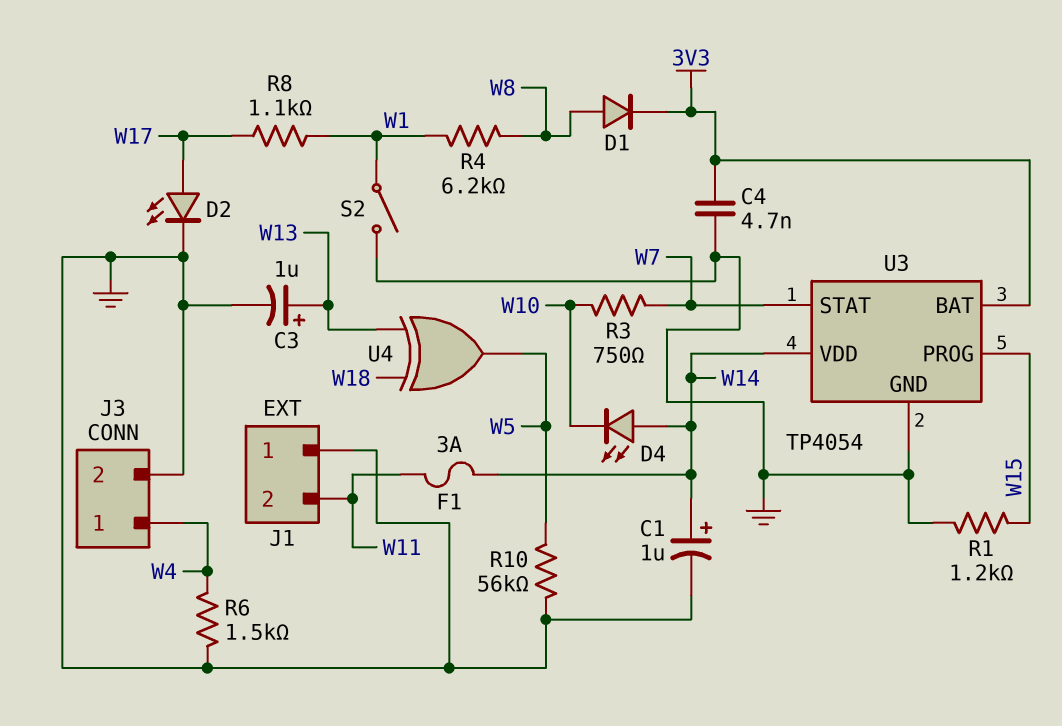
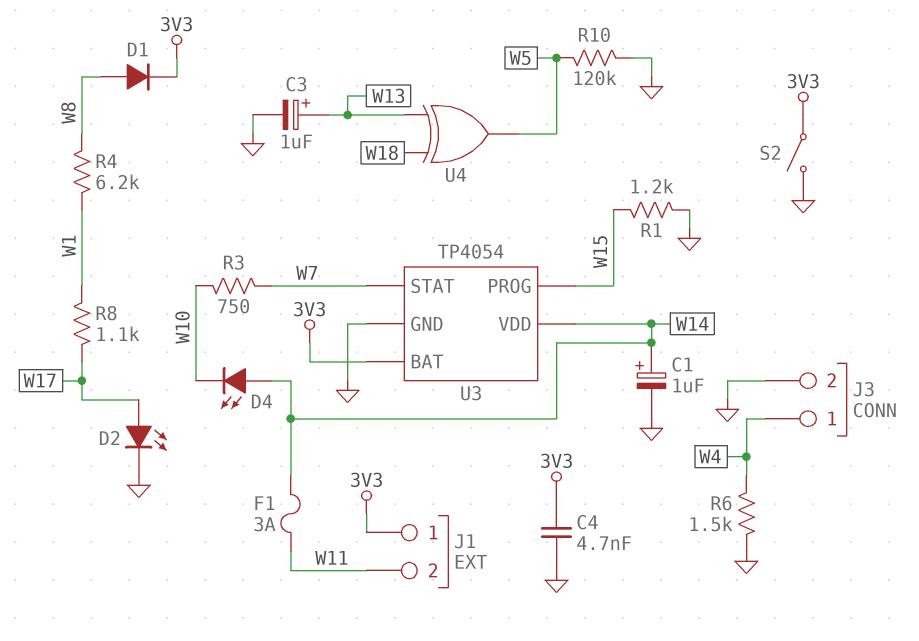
J1 pin 1: GND -> 3V3
R10: 56k (GND, W5) -> 120k (GND, W5)
S2: switch (GND, W1) -> switch (3V3, GND)

